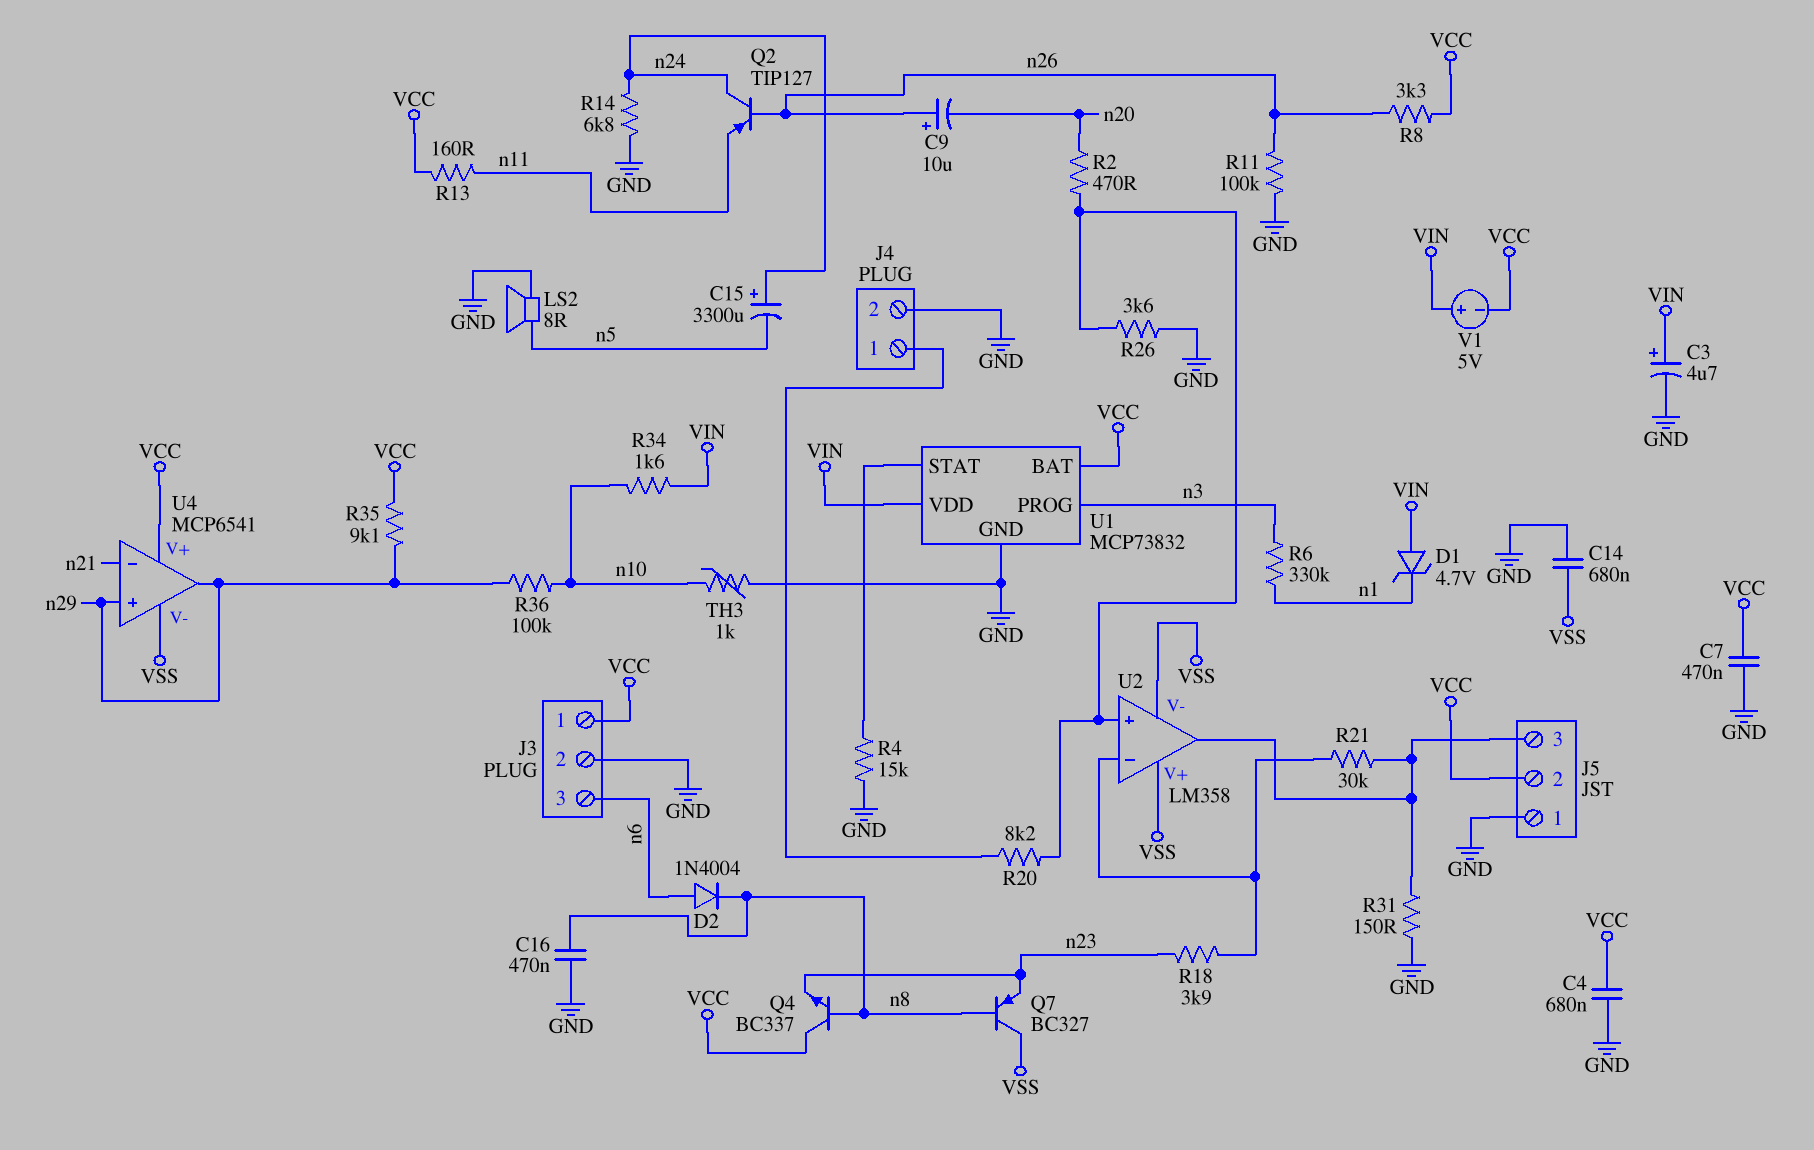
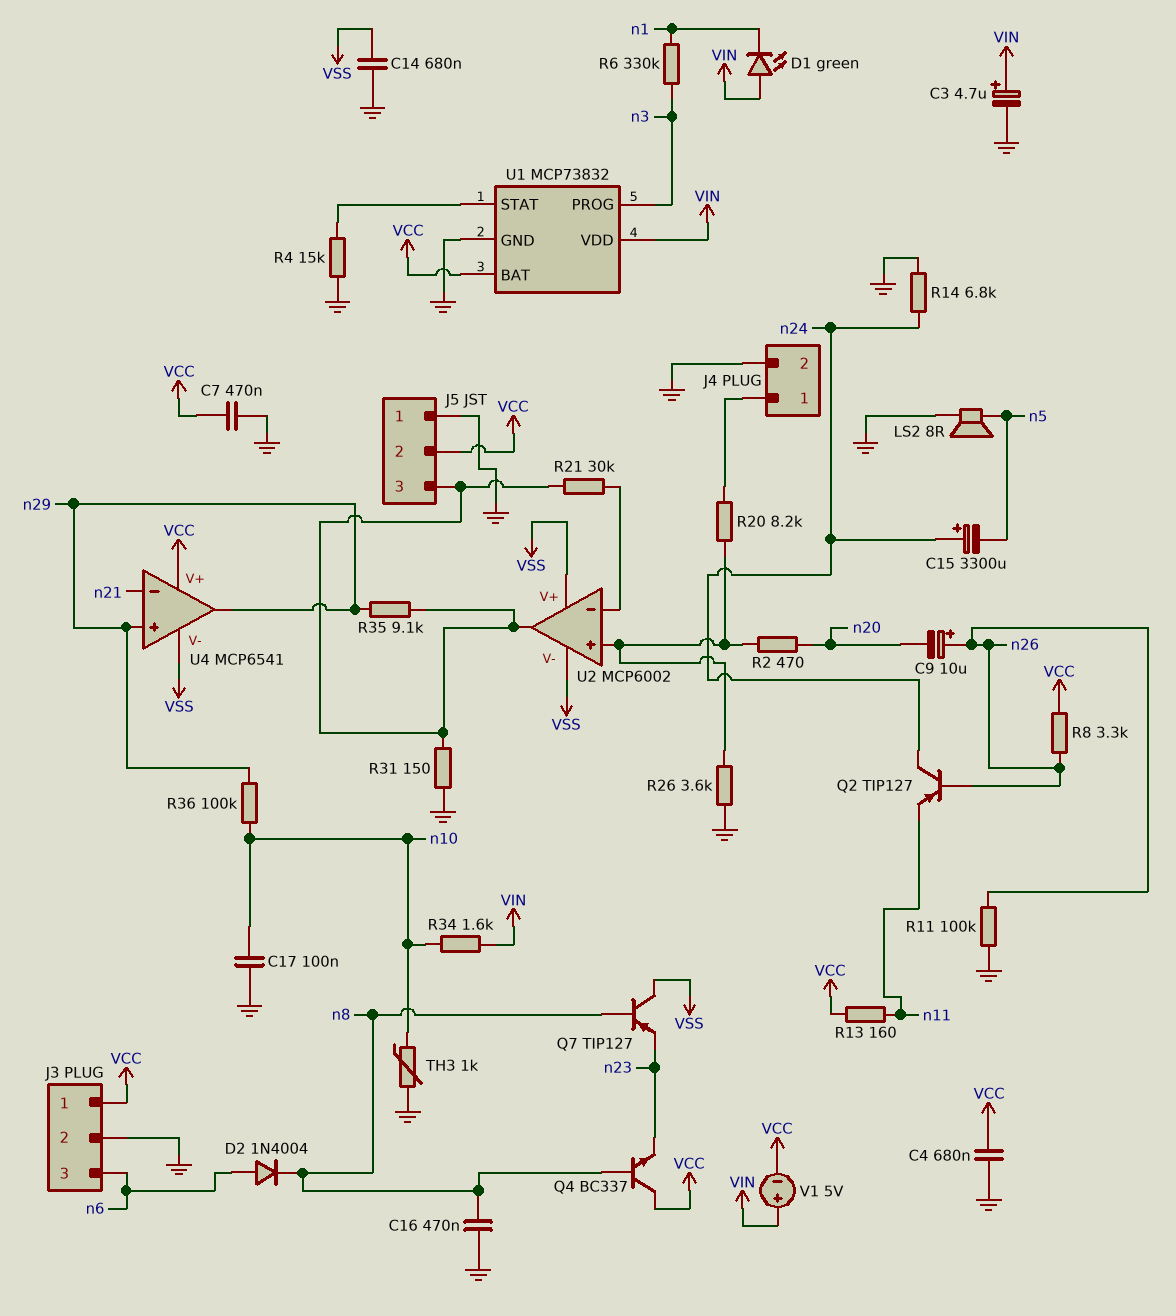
C17: none -> 100nF (GND, n10)
D1: zener 4.7V (A VIN, K n1) -> LED green (A VIN, K n1)
Q7: PNP BC327 (B n8, C VSS, E n23) -> PNP TIP127 (B n8, C VSS, E n23)
R18: 3.9k (U2/in-, n23) -> none
R35: 9.1k (VCC, n29) -> 9.1k (J5/3, n29)
U2: LM358 -> MCP6002

